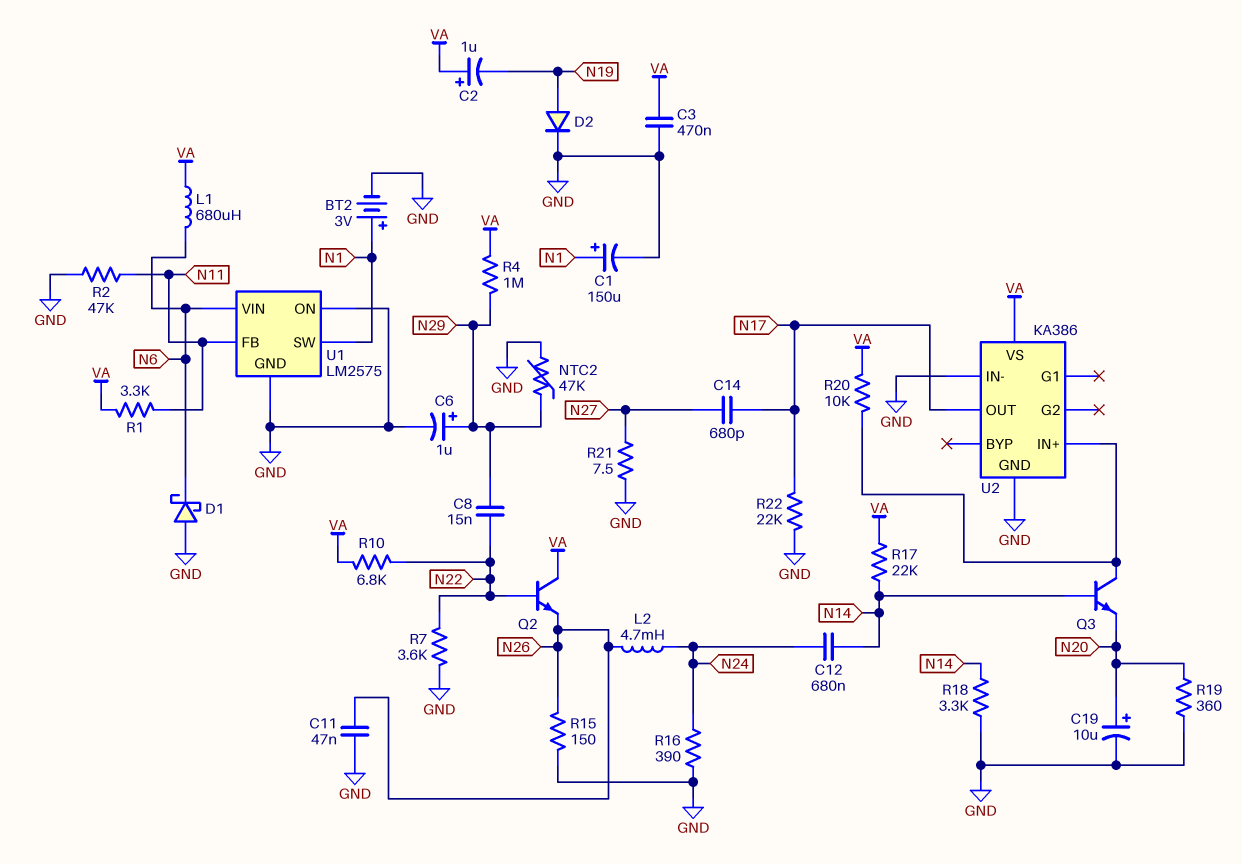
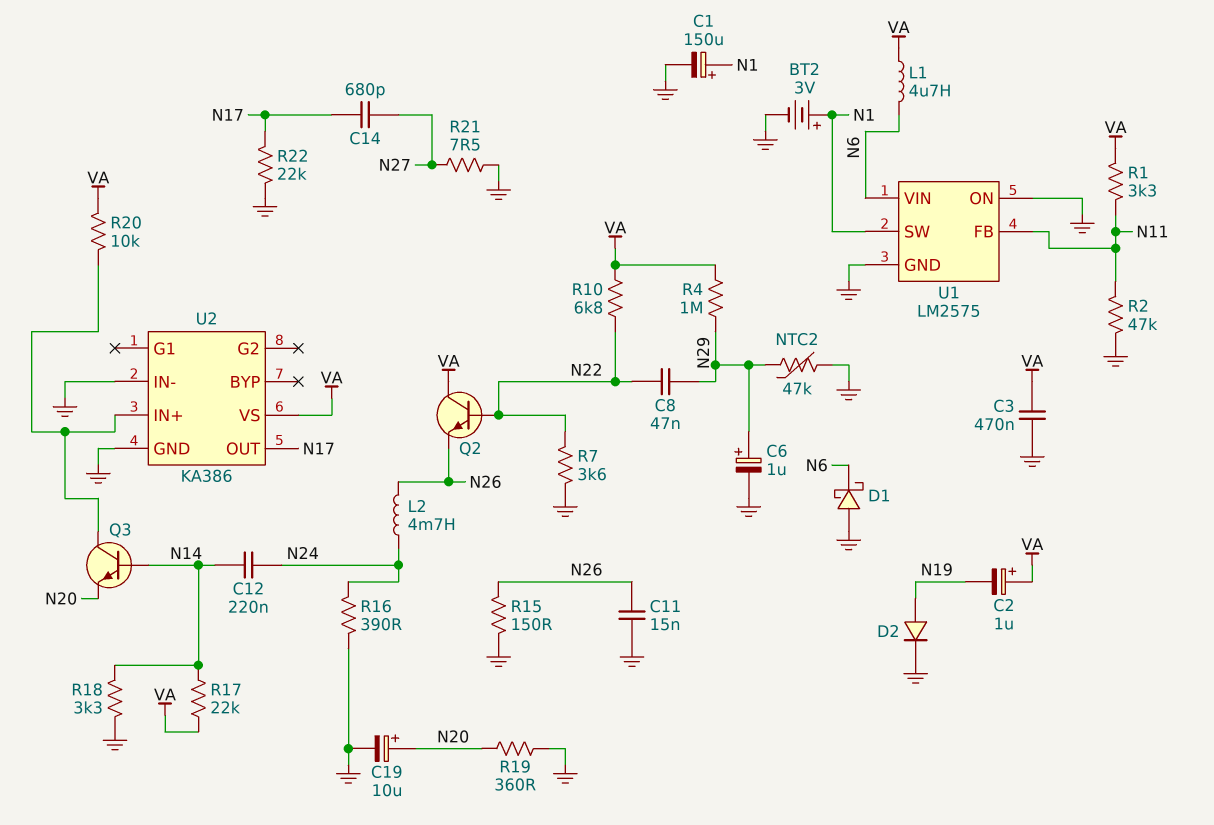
C8: 15nF (N22, N29) -> 47nF (N22, N29)
C11: 47nF (GND, N26) -> 15nF (GND, N26)
C12: 680nF (N14, N24) -> 220nF (N14, N24)
L1: 680uH (N6, VA) -> 4.7uH (N6, VA)

